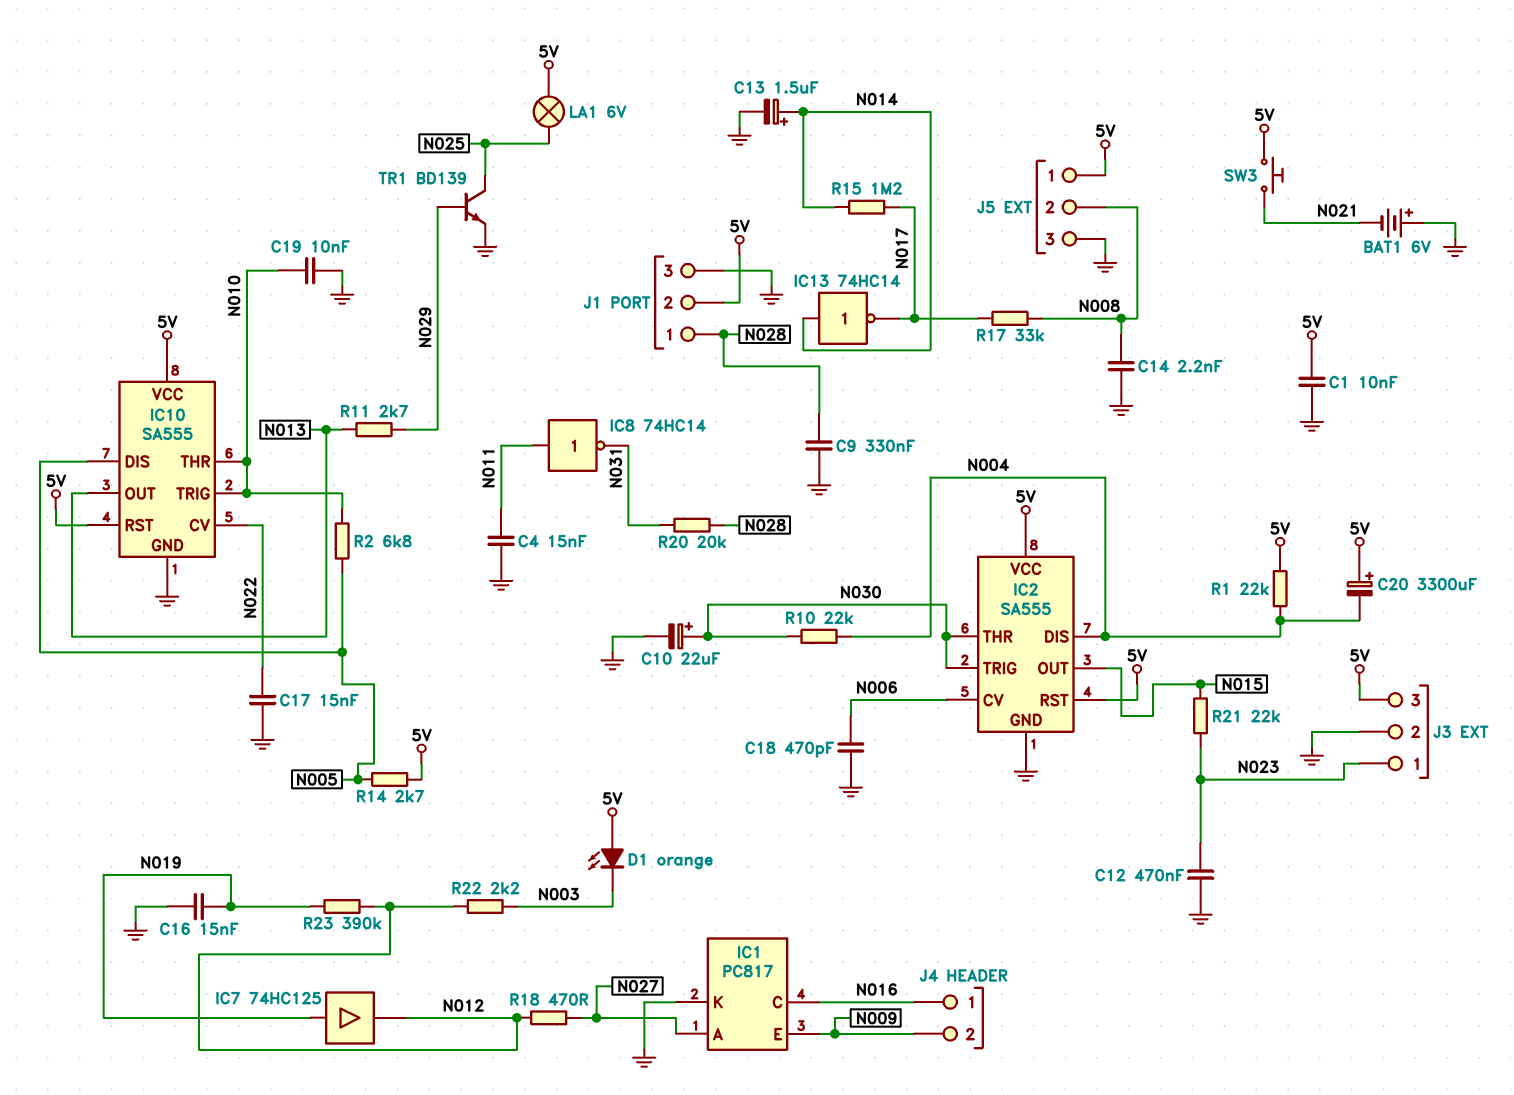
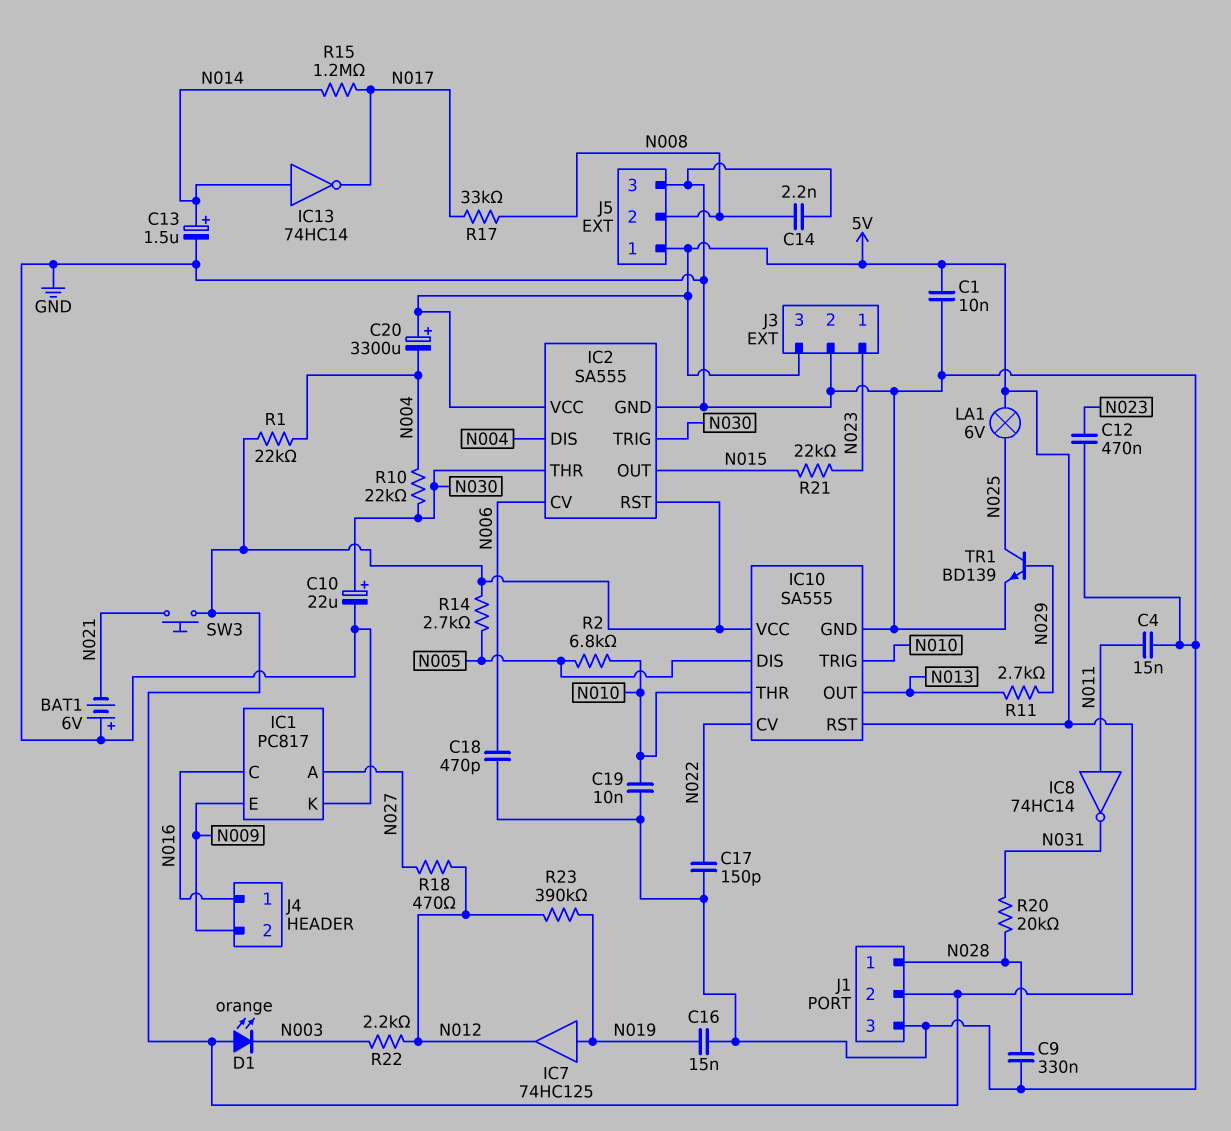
C17: 15nF (GND, N022) -> 150pF (GND, N022)

